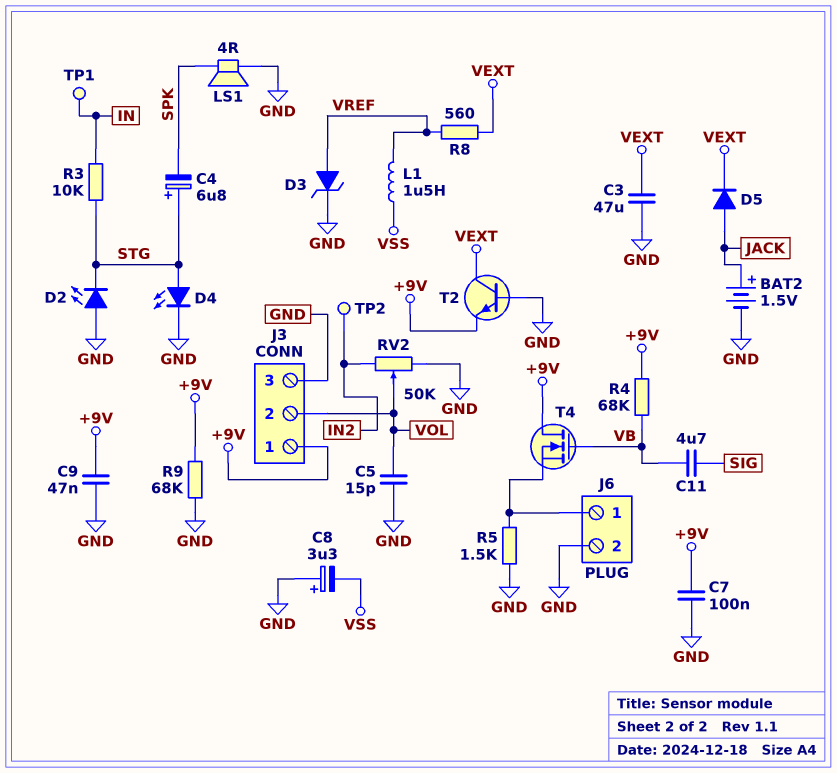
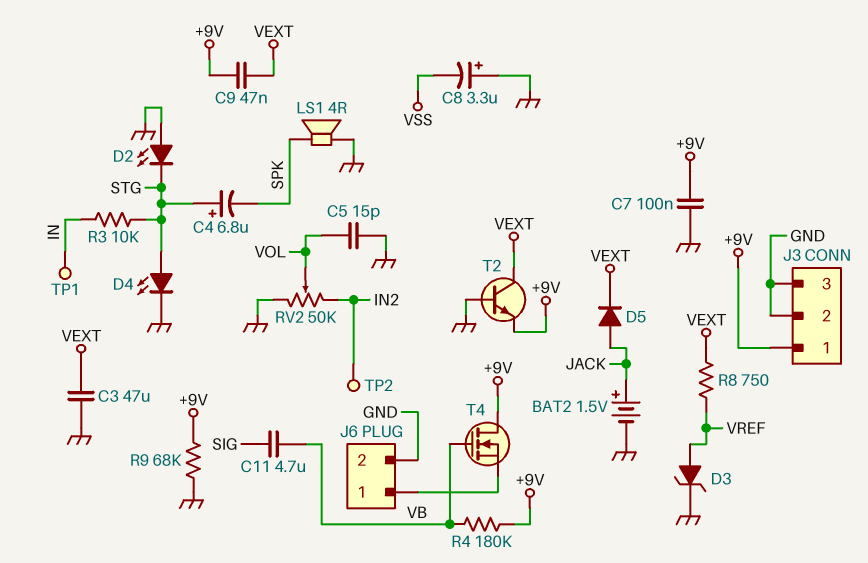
C9: 47nF (+9V, GND) -> 47nF (+9V, VEXT)
J3 pin 2: VOL -> GND
L1: 1.5uH (VREF, VSS) -> none
R4: 68k (+9V, VB) -> 180k (+9V, VB)
R5: 1.5k (GND, J6/1) -> none
R8: 560 (VEXT, VREF) -> 750 (VEXT, VREF)

